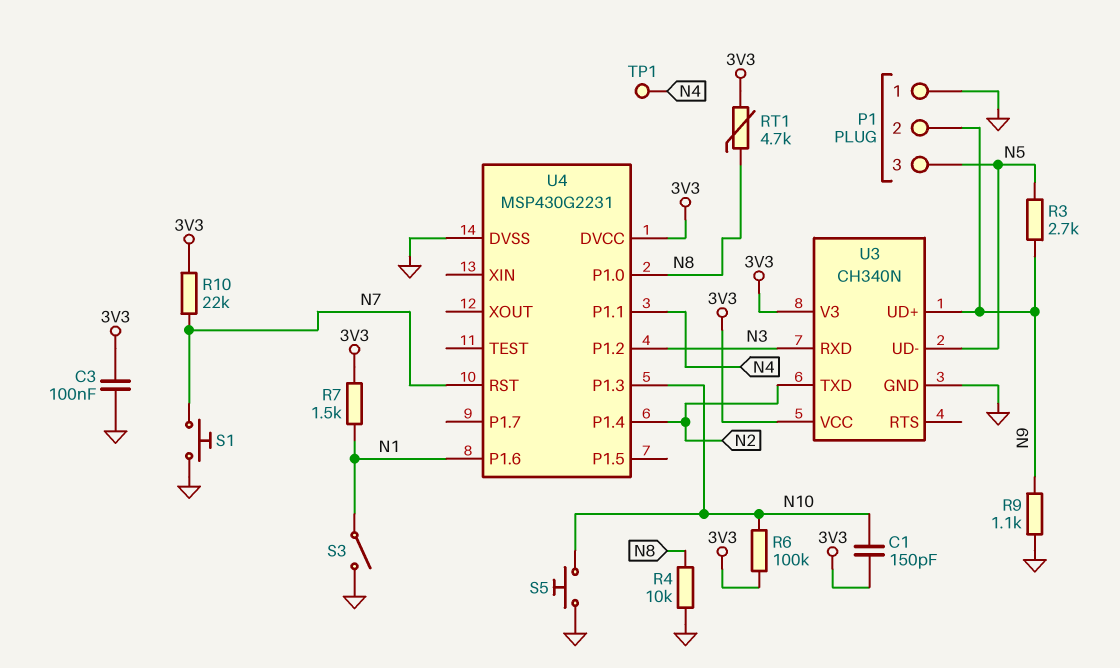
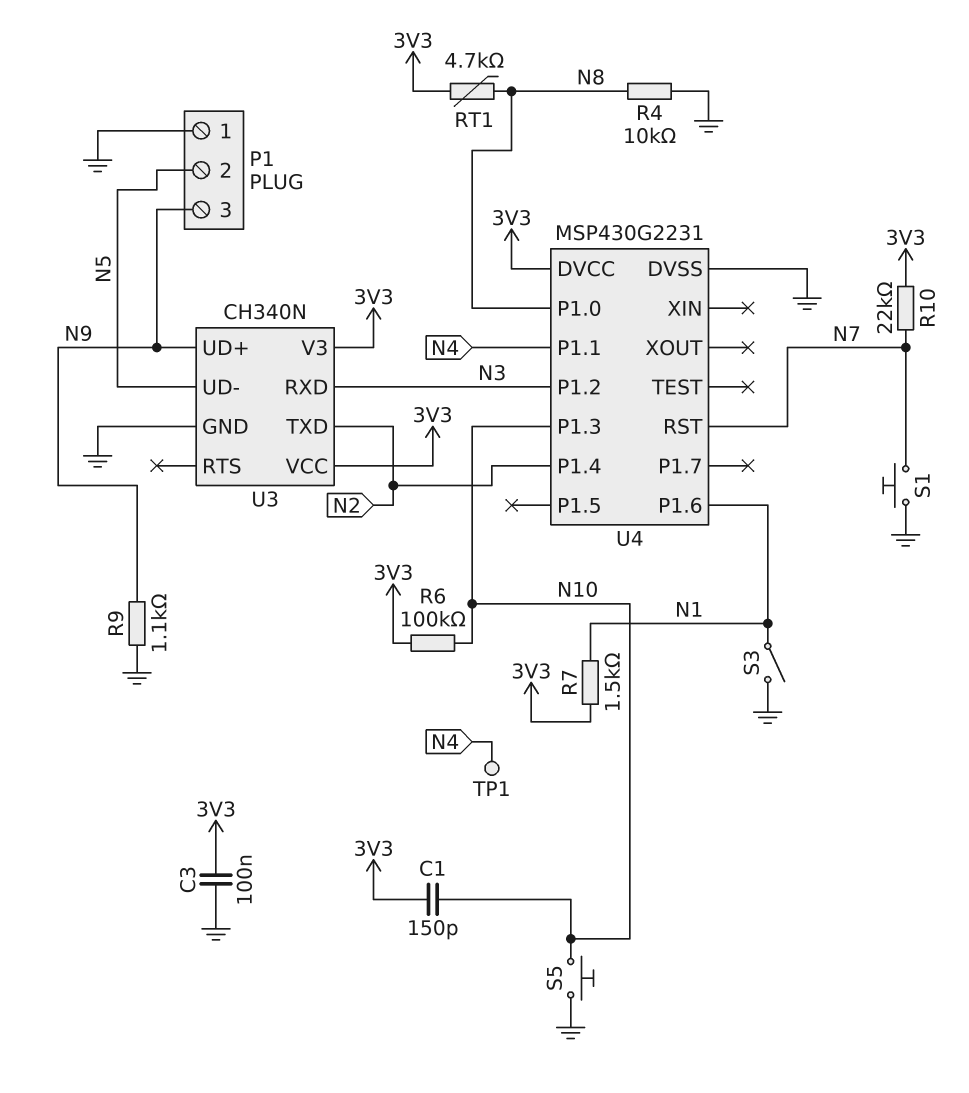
P1 pin 2: N9 -> N5
P1 pin 3: N5 -> N9
R3: 2.7k (N5, N9) -> none

